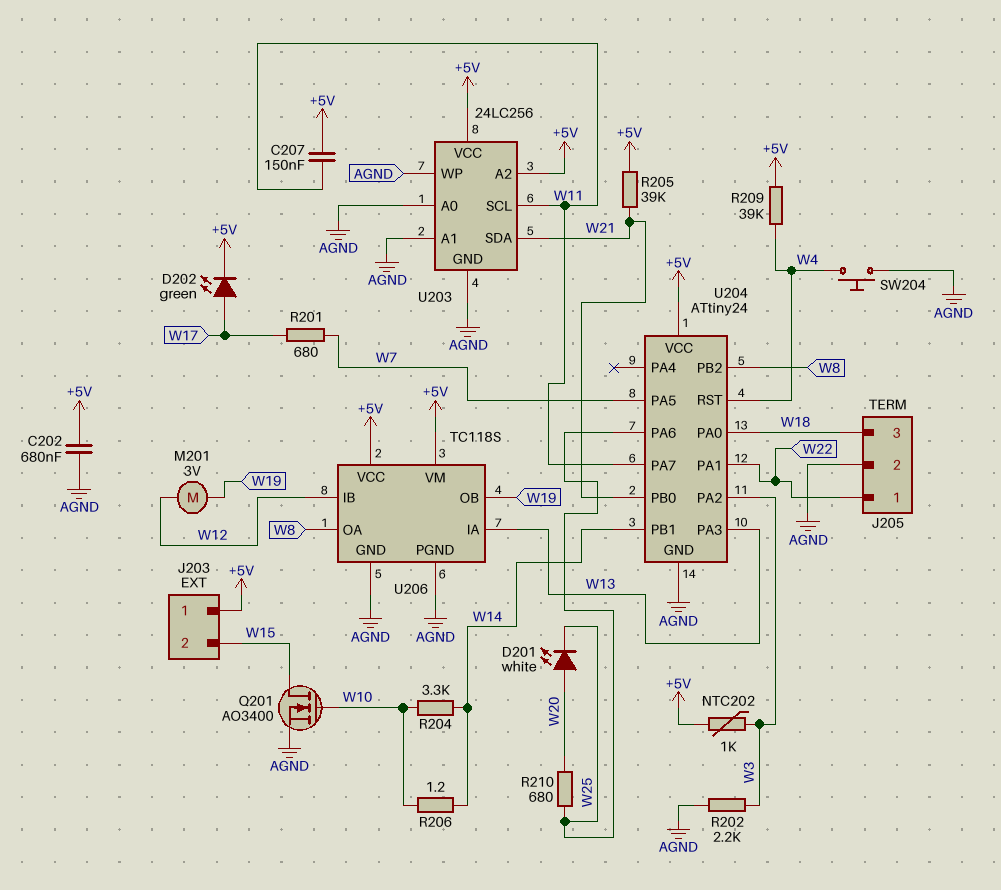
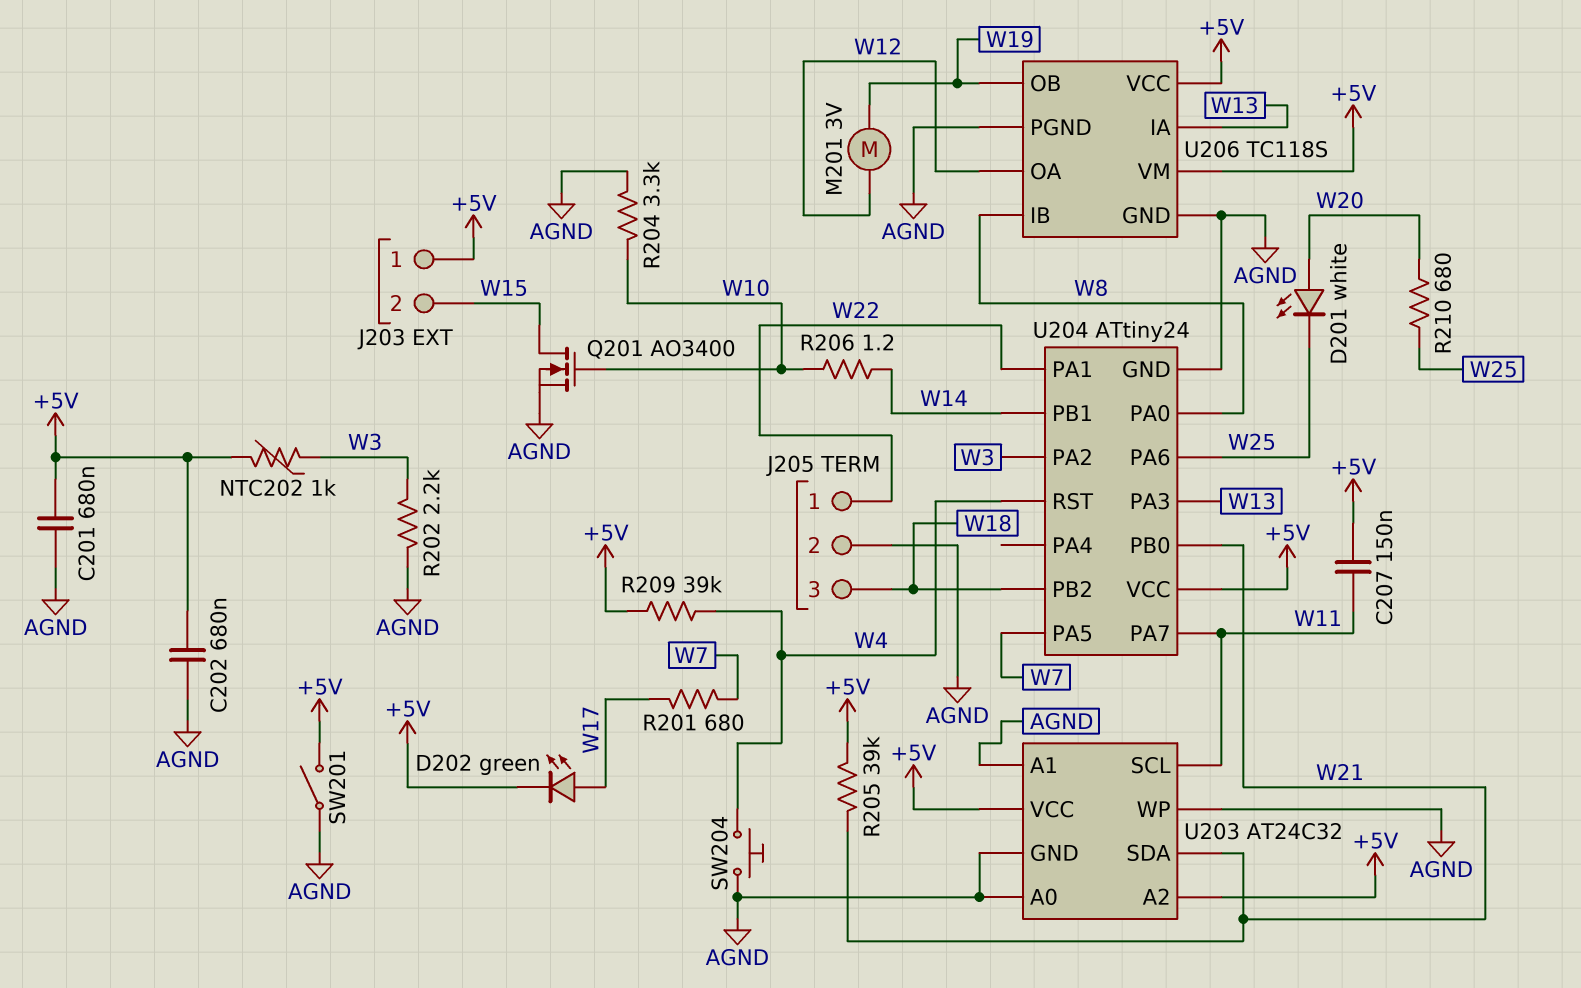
C201: none -> 680nF (+5V, AGND)
R204: 3.3k (W10, W14) -> 3.3k (AGND, W10)
SW201: none -> switch (+5V, AGND)
U203: 24LC256 -> AT24C32
U204 pin PA0: W18 -> W8
U204 pin PB2: W8 -> W18
U206 pin IB: W12 -> W8
U206 pin OA: W8 -> W12

